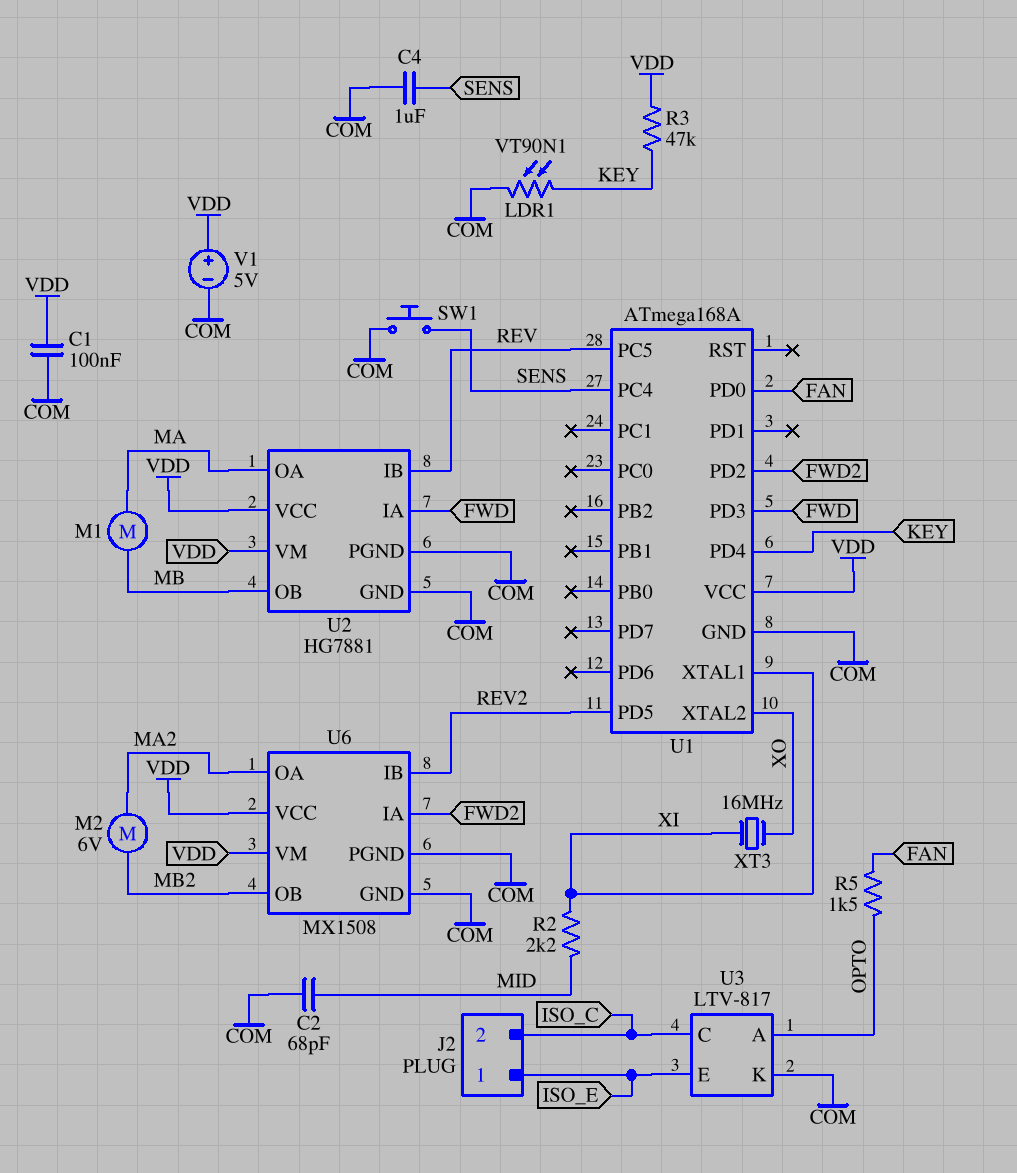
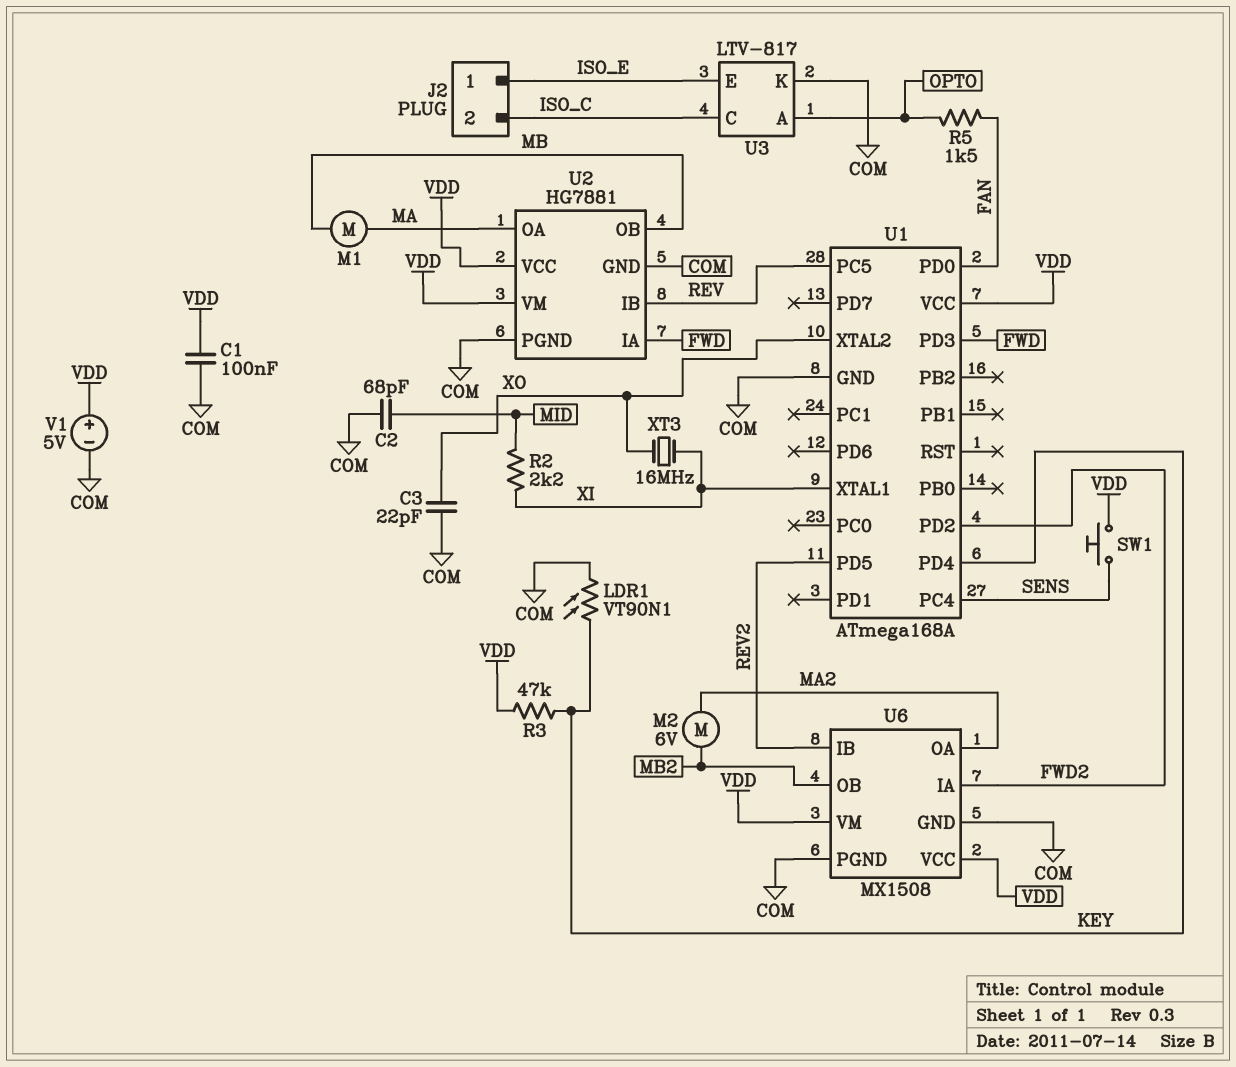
C3: none -> 22pF (COM, XO)
C4: 1uF (COM, SENS) -> none
SW1: button (COM, SENS) -> button (SENS, VDD)

